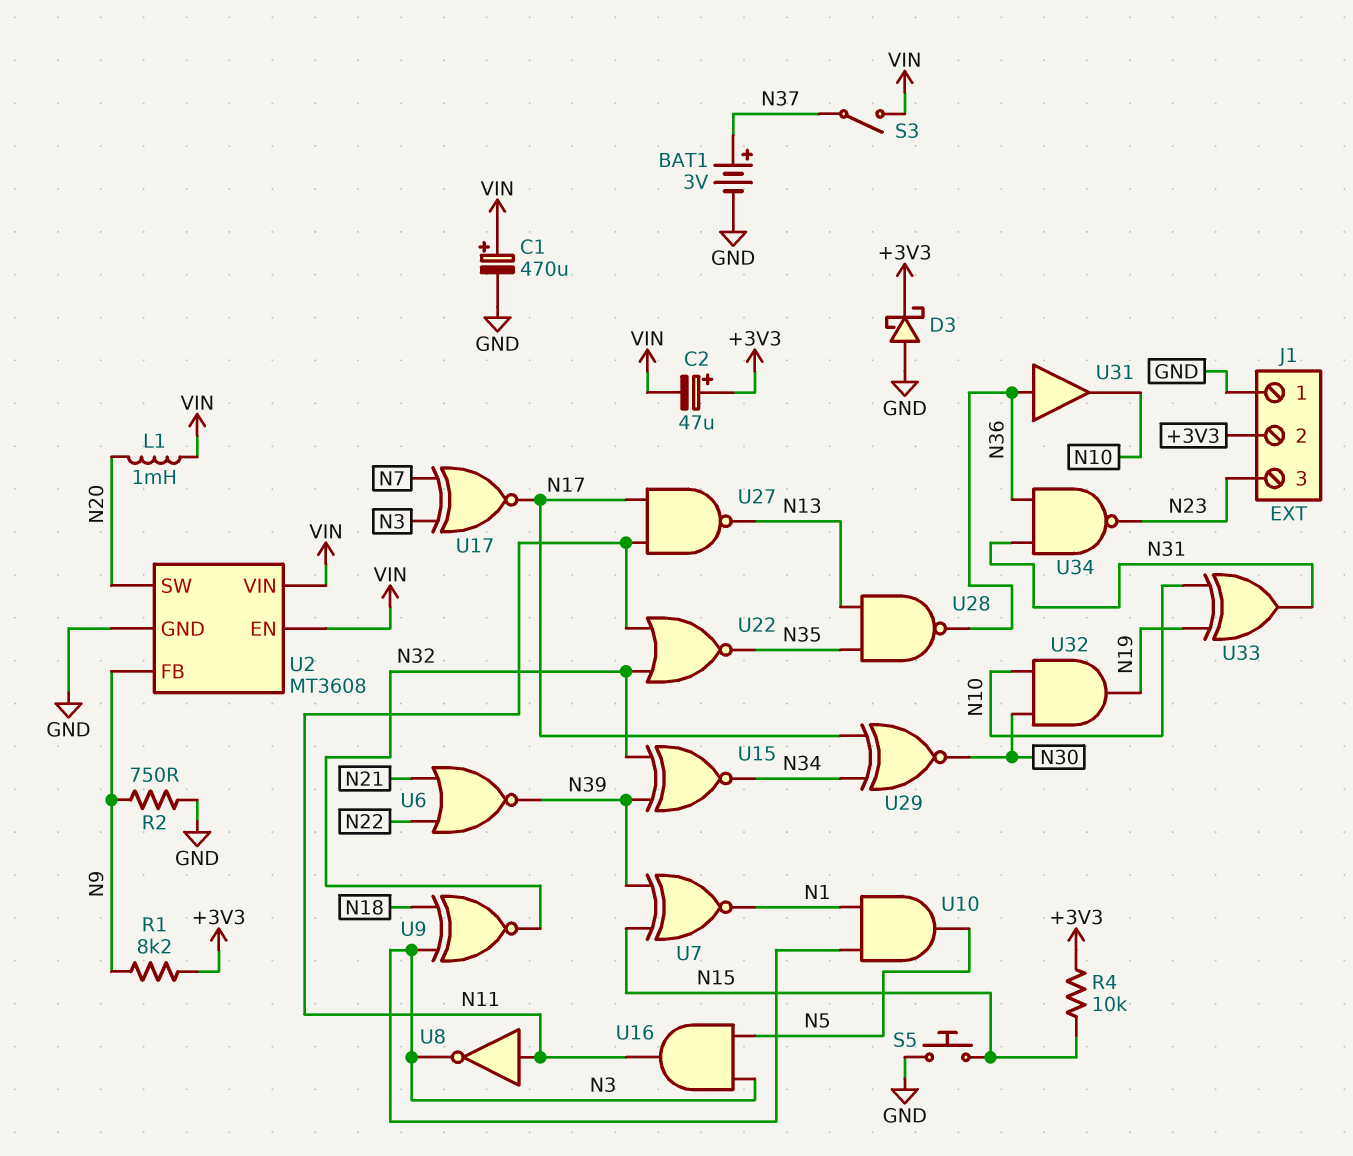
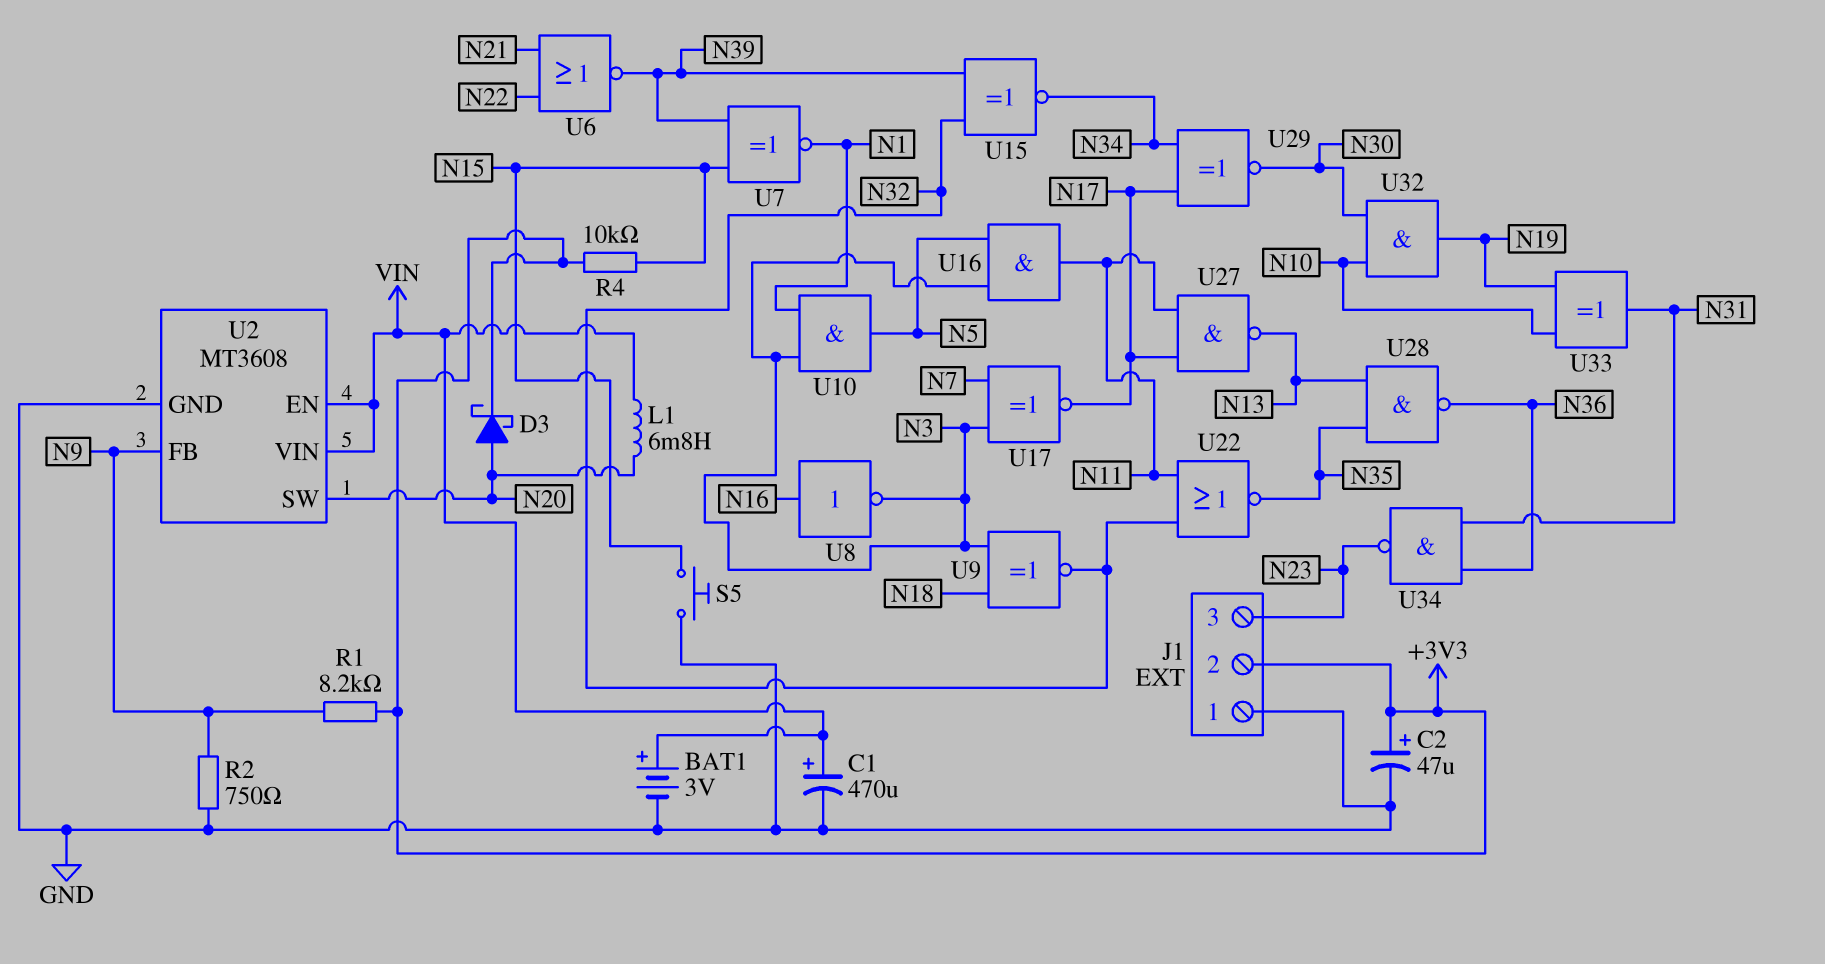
BAT1: 3V (plus N37, minus GND) -> 3V (plus VIN, minus GND)
C2: 47uF (plus +3V3, minus VIN) -> 47uF (plus +3V3, minus GND)
D3: schottky (A GND, K +3V3) -> schottky (A N20, K +3V3)
L1: 1mH (N20, VIN) -> 6.8mH (N20, VIN)
S3: switch (N37, VIN) -> none
U8: NOT (in N11, out N3) -> NOT (in N16, out N3)
U31: buffer (in N36, out N10) -> none

